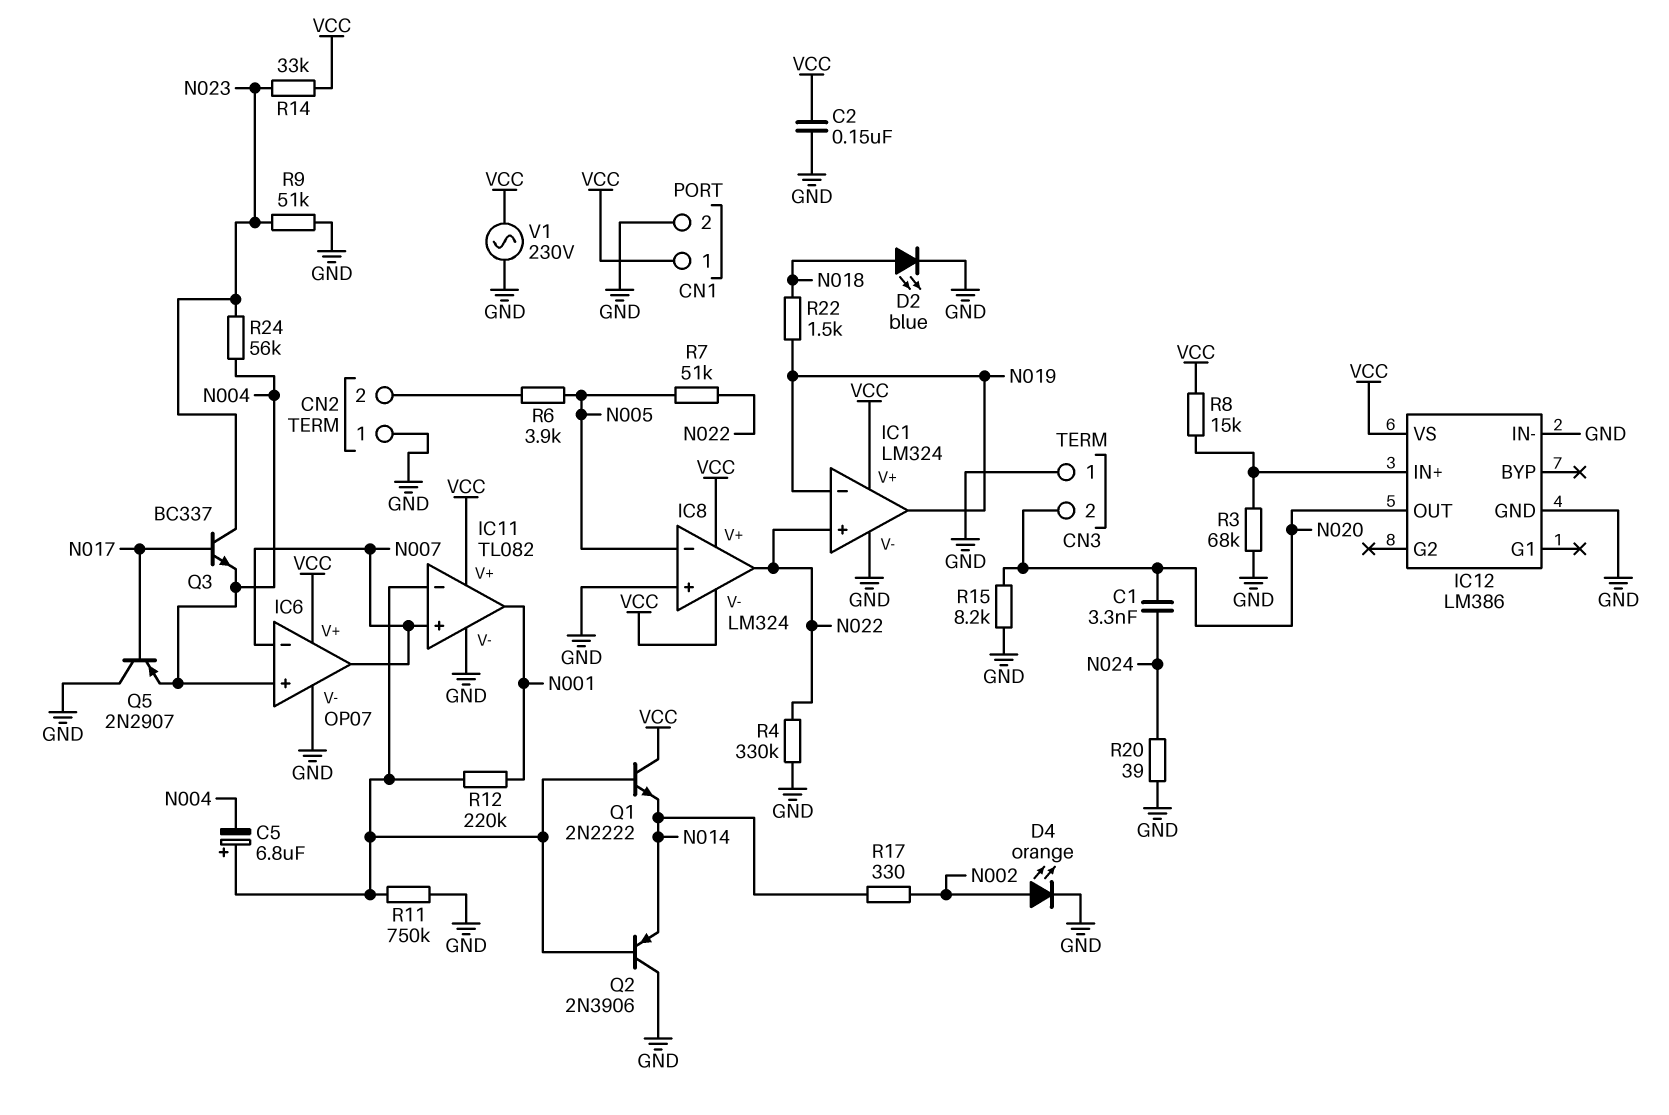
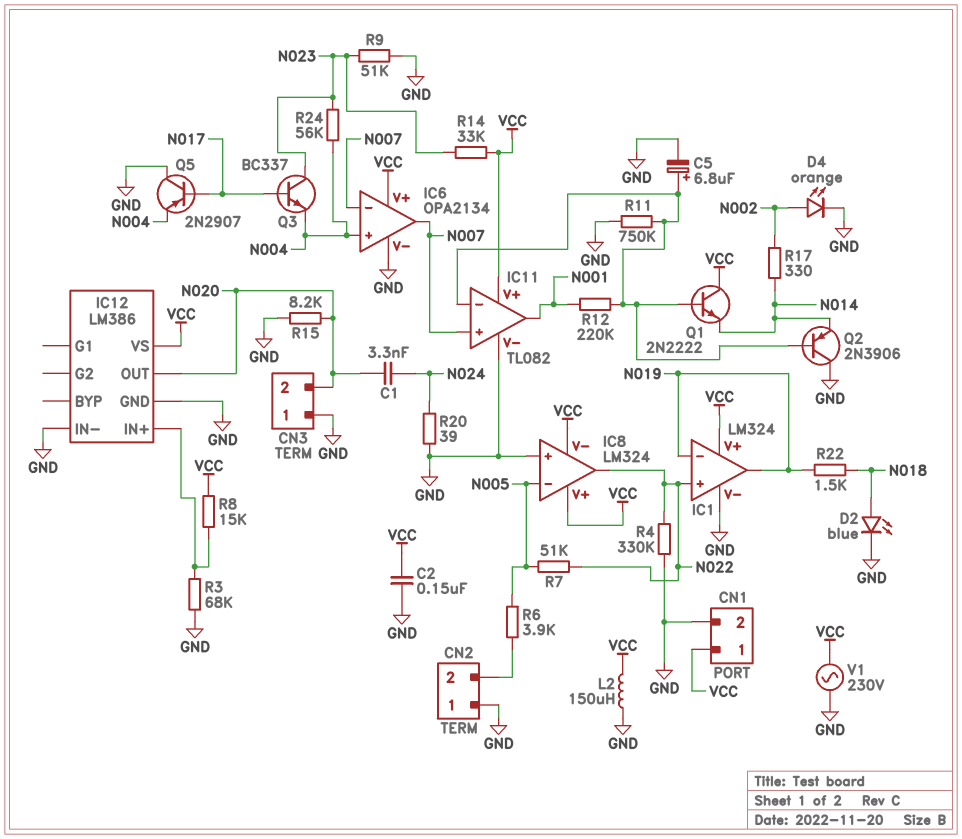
C5: 6.8uF (plus IC11/in-, minus N004) -> 6.8uF (plus IC11/in-, minus GND)
IC6: OP07 -> OPA2134
L2: none -> 150uH (GND, VCC)

